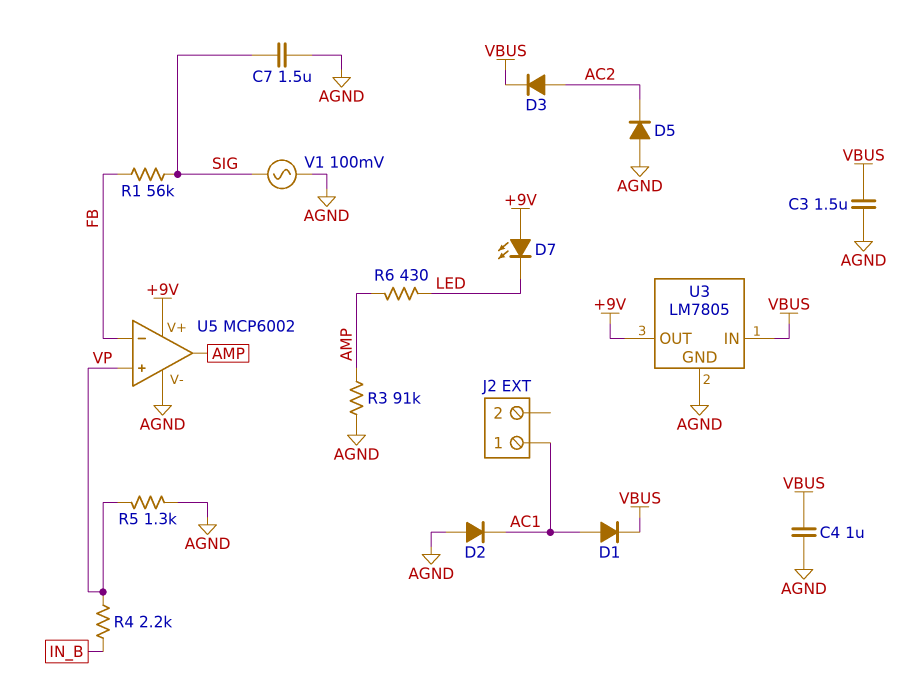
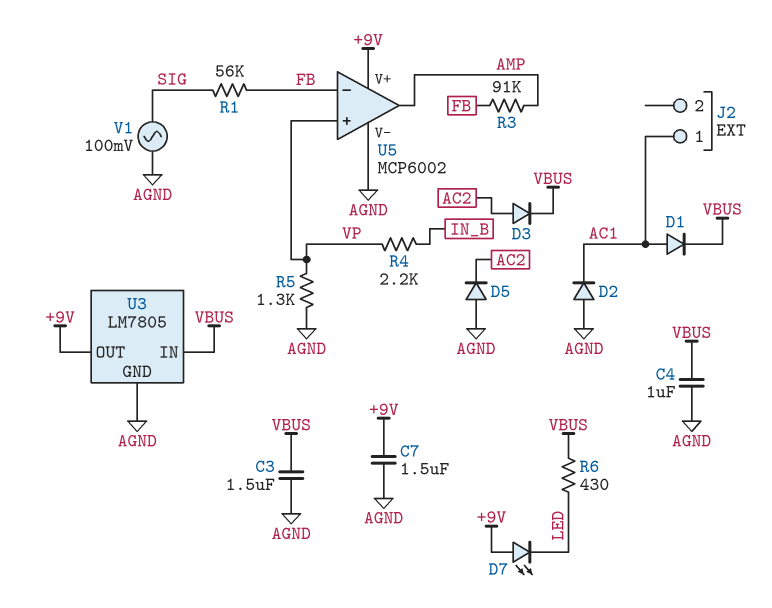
C7: 1.5uF (AGND, SIG) -> 1.5uF (+9V, AGND)
R3: 91k (AGND, AMP) -> 91k (AMP, FB)
R6: 430 (AMP, LED) -> 430 (LED, VBUS)

